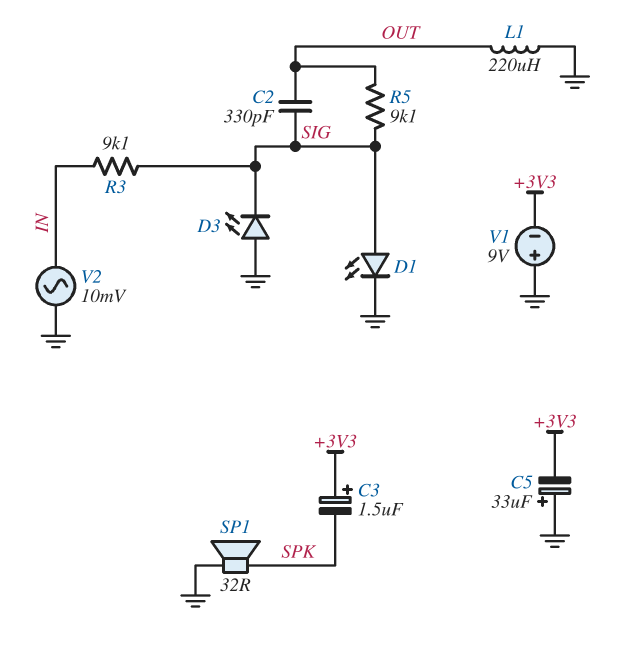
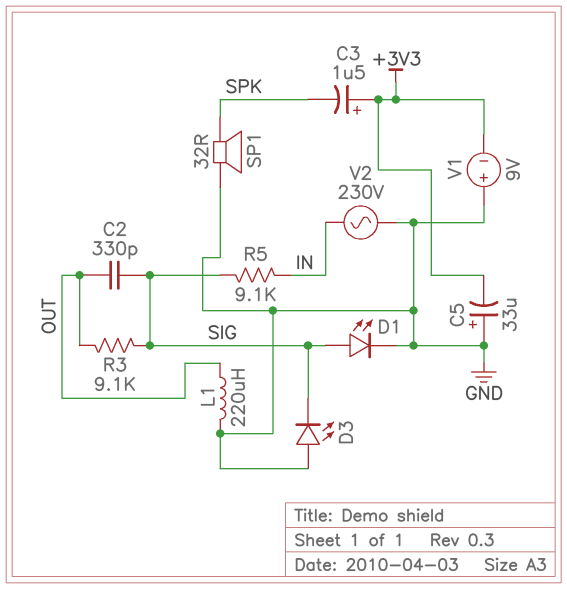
R3: 9.1k (IN, SIG) -> 9.1k (OUT, SIG)
R5: 9.1k (OUT, SIG) -> 9.1k (IN, SIG)
V2: AC 10mV (GND, IN) -> AC 230V (GND, IN)

